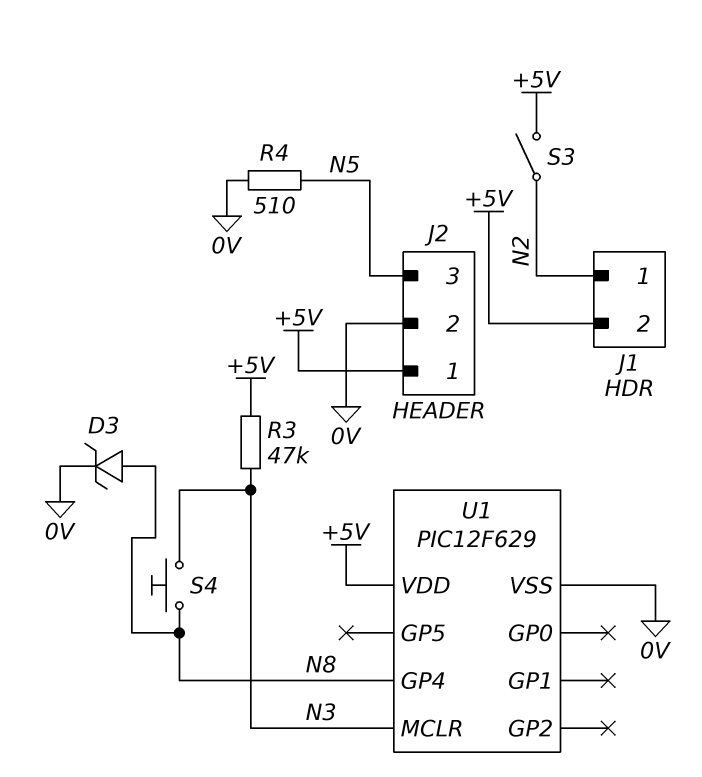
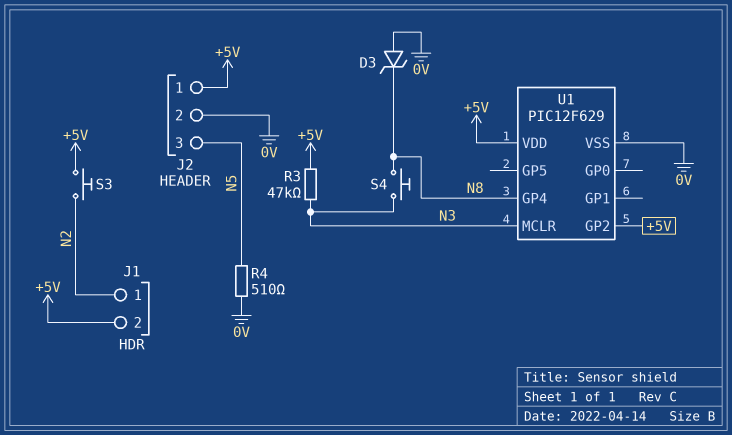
D3: zener (A N8, K 0V) -> zener (A 0V, K N8)
S3: switch (+5V, N2) -> button (+5V, N2)
U1 pin GP2: none -> +5V

